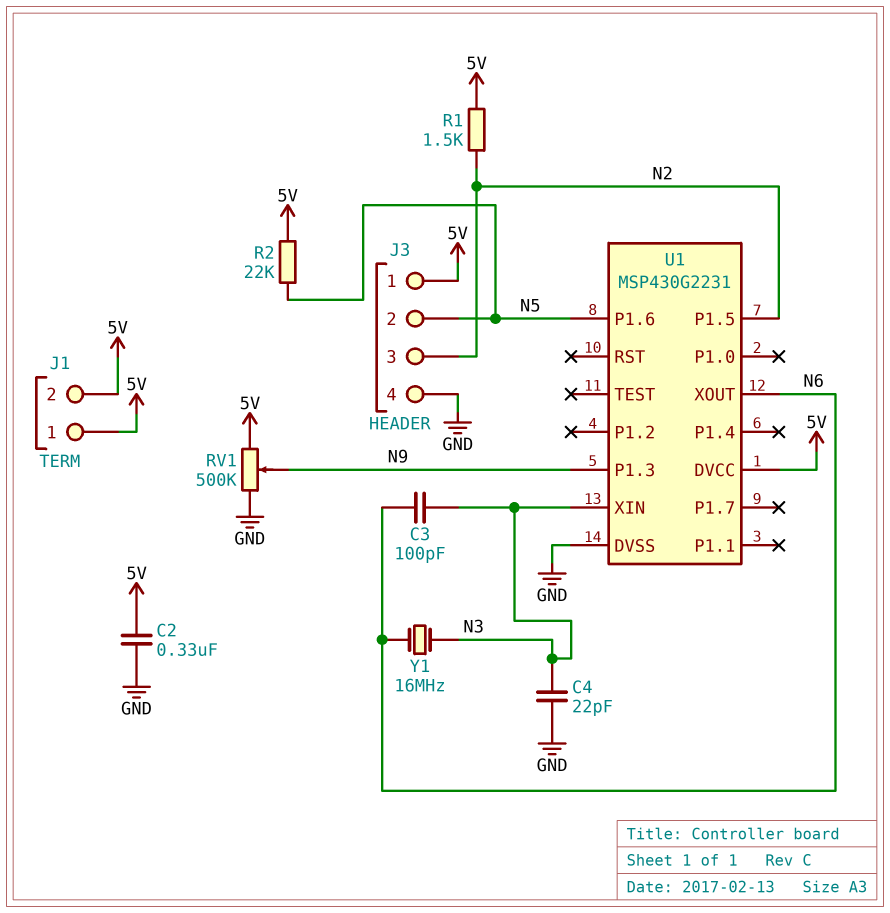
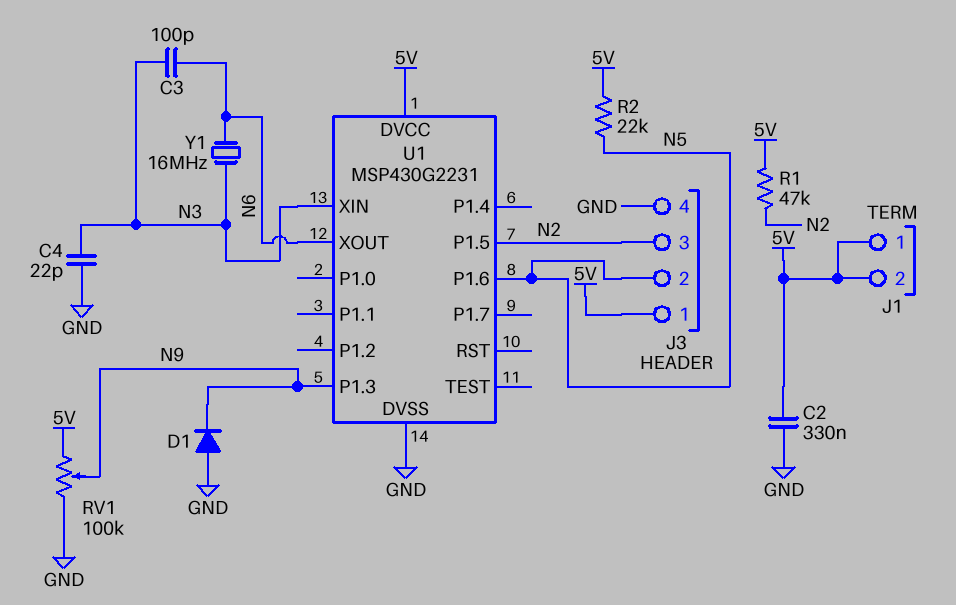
D1: none -> diode (A GND, K N9)
R1: 1.5k (5V, N2) -> 47k (5V, N2)
RV1: 500k (5V, GND, wiper N9) -> 100k (5V, GND, wiper N9)

